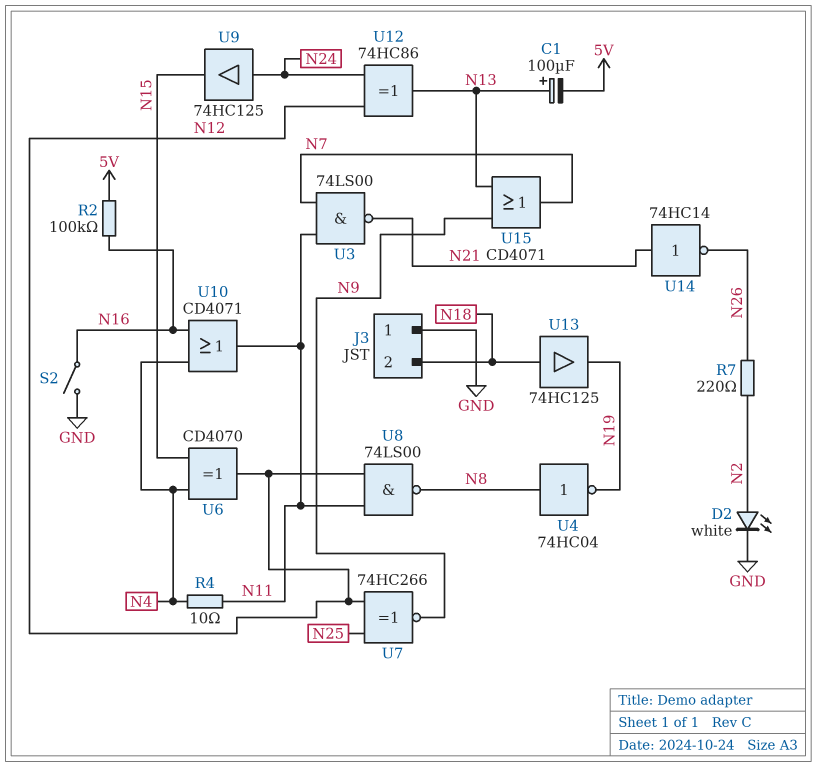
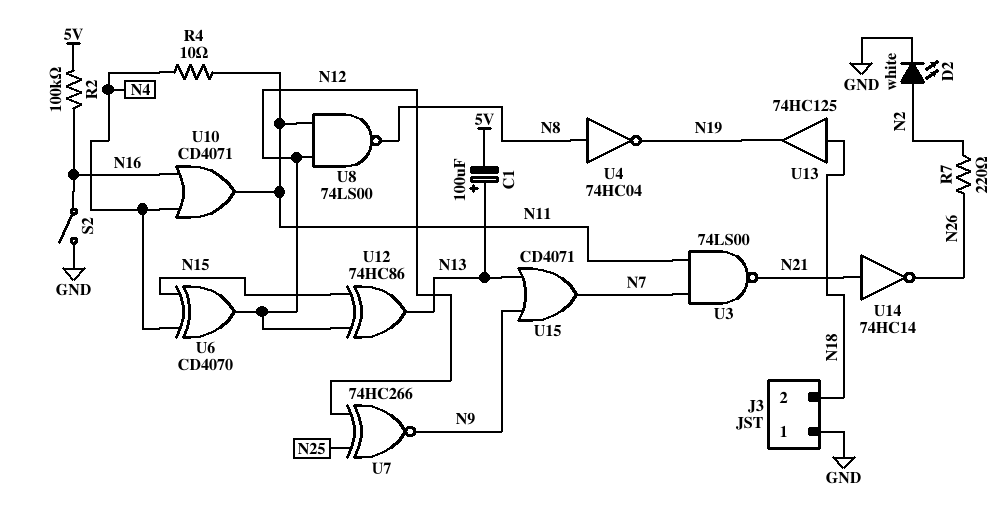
U9: buffer 74HC125 (in N24, out N15) -> none
U12: XOR 74HC86 (in N12, in N24, out N13) -> XOR 74HC86 (in N12, in N15, out N13)

